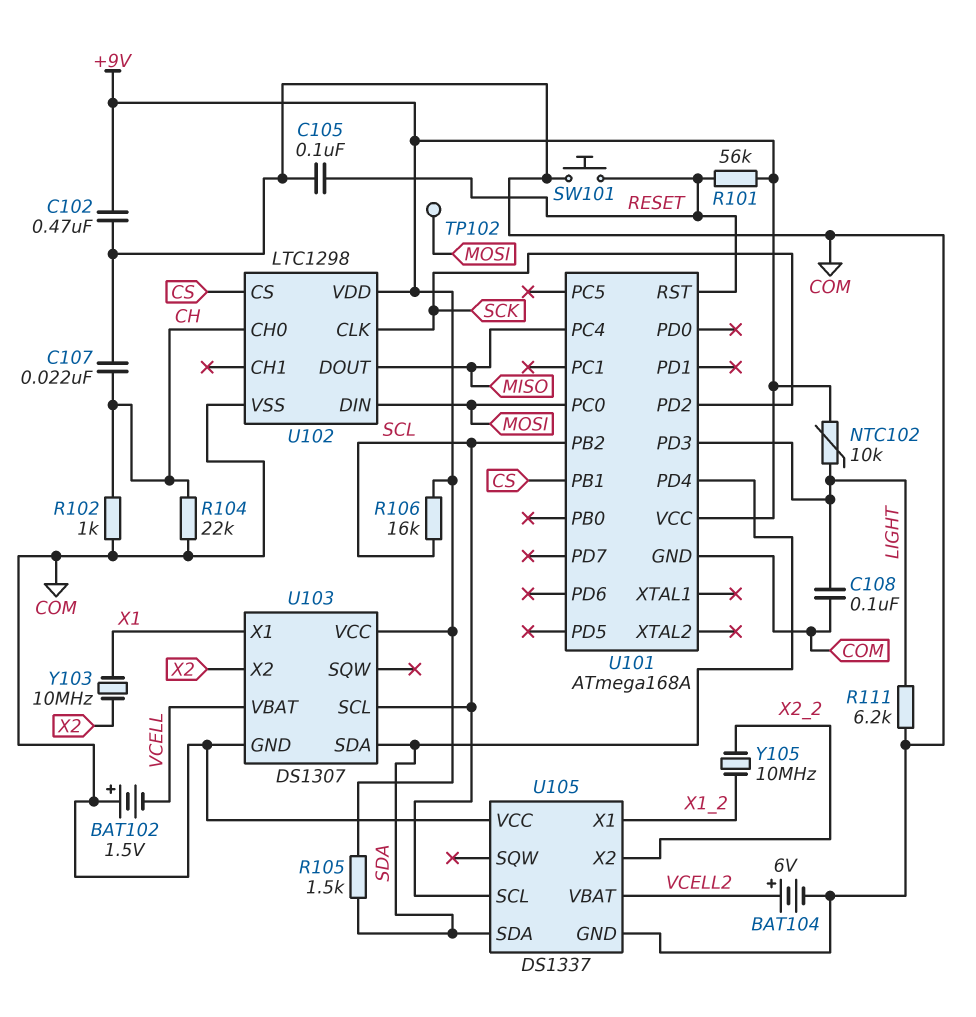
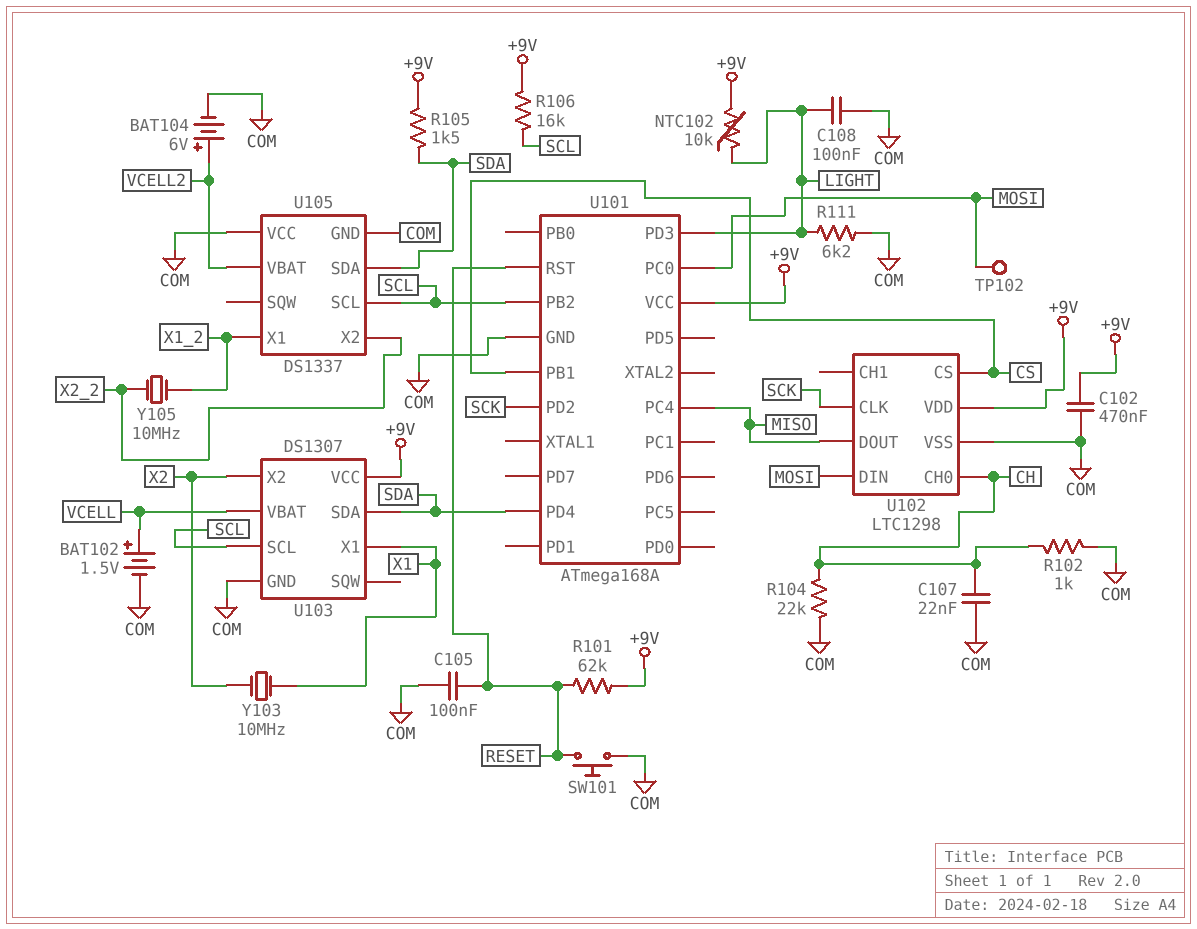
BAT102: 1.5V (plus COM, minus VCELL) -> 1.5V (plus VCELL, minus COM)
R101: 56k (+9V, RESET) -> 62k (+9V, RESET)

